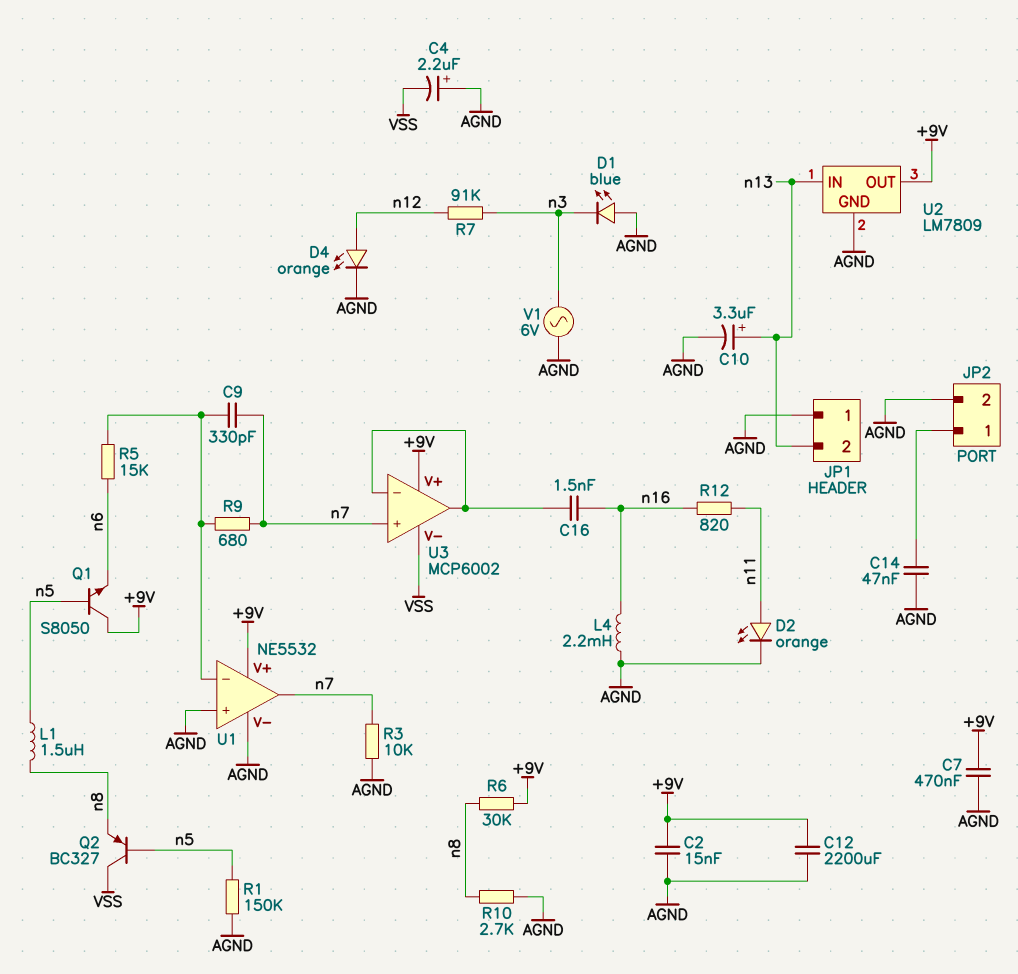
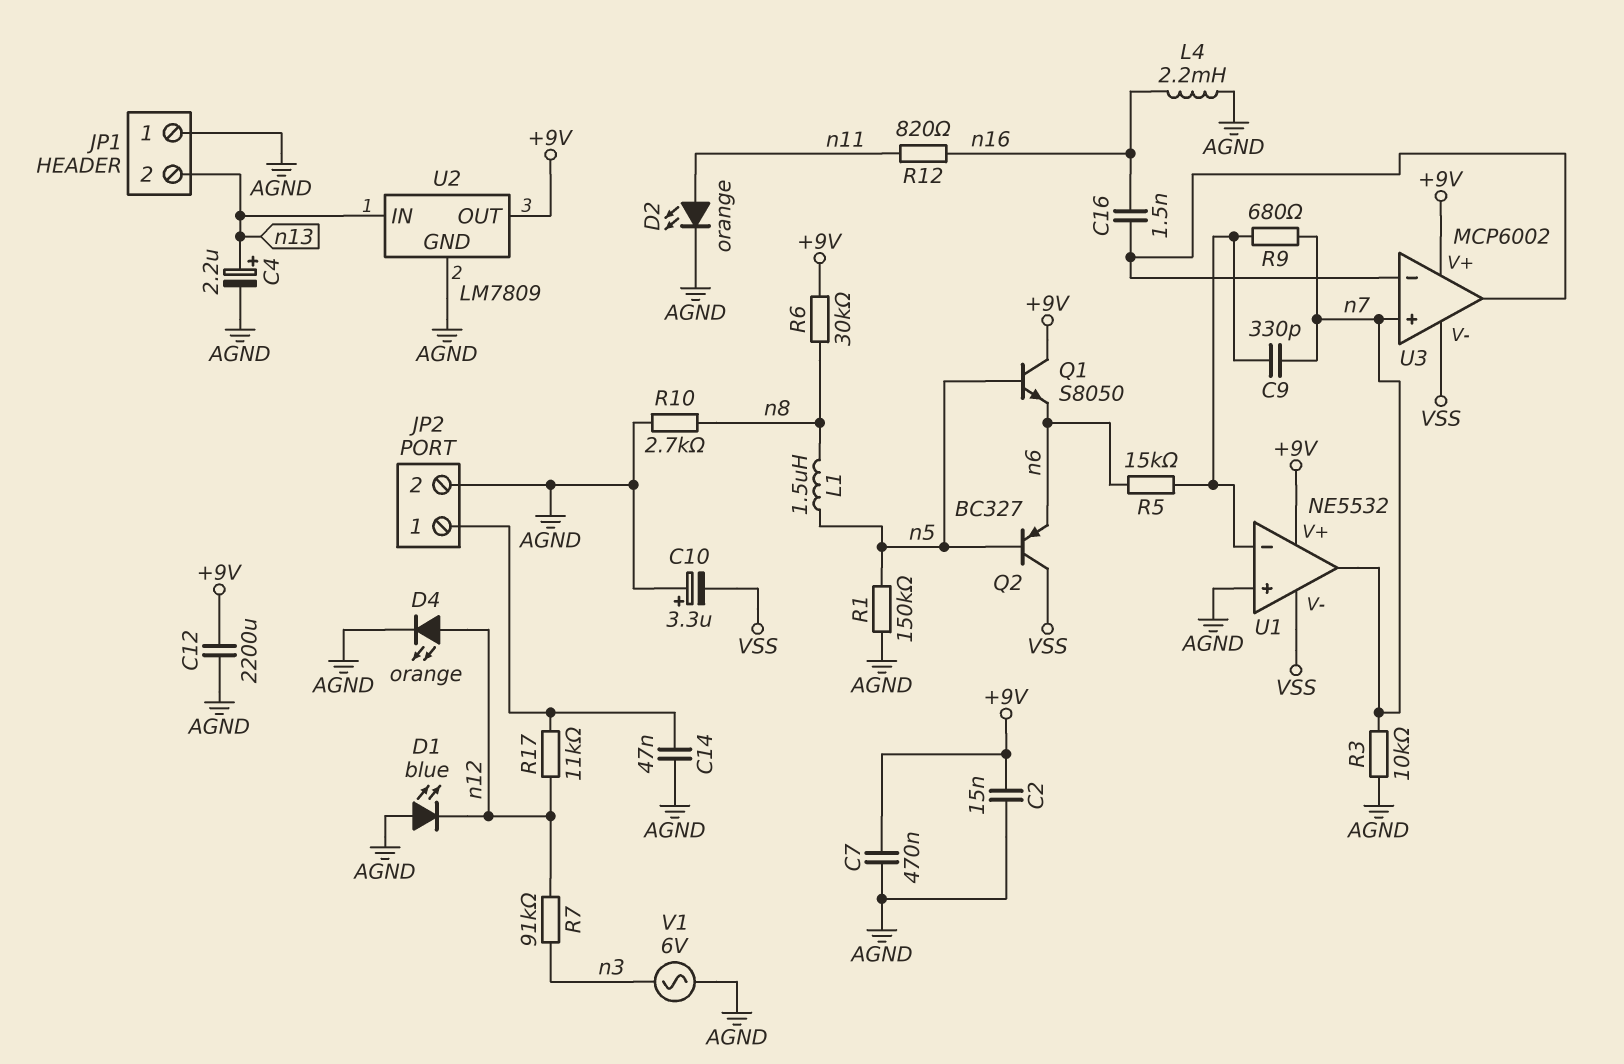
C4: 2.2uF (plus AGND, minus VSS) -> 2.2uF (plus n13, minus AGND)
C10: 3.3uF (plus n13, minus AGND) -> 3.3uF (plus AGND, minus VSS)
D1: LED blue (A AGND, K n3) -> LED blue (A AGND, K n12)
Q2: PNP BC327 (B n5, C VSS, E n8) -> PNP BC327 (B n5, C VSS, E n6)
R17: none -> 11k (JP2/1, n12)
U1 pin V-: AGND -> VSS

